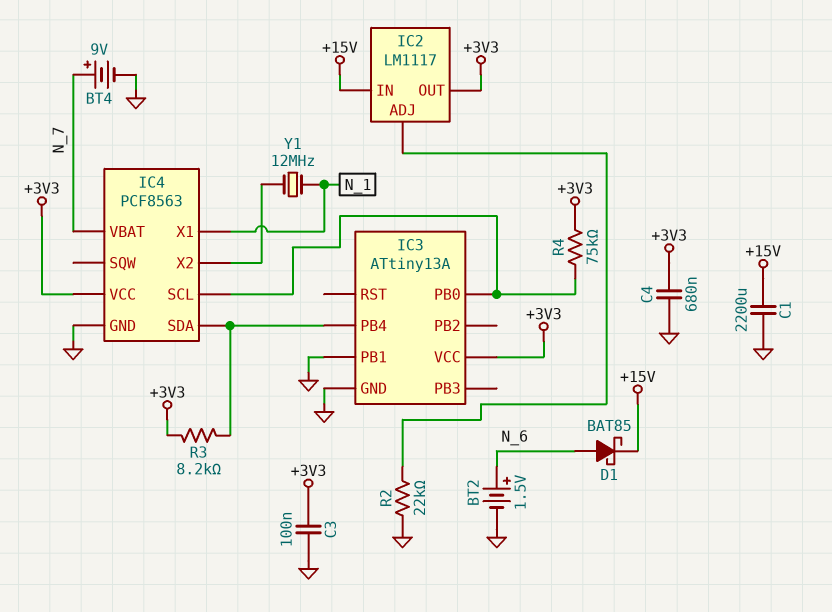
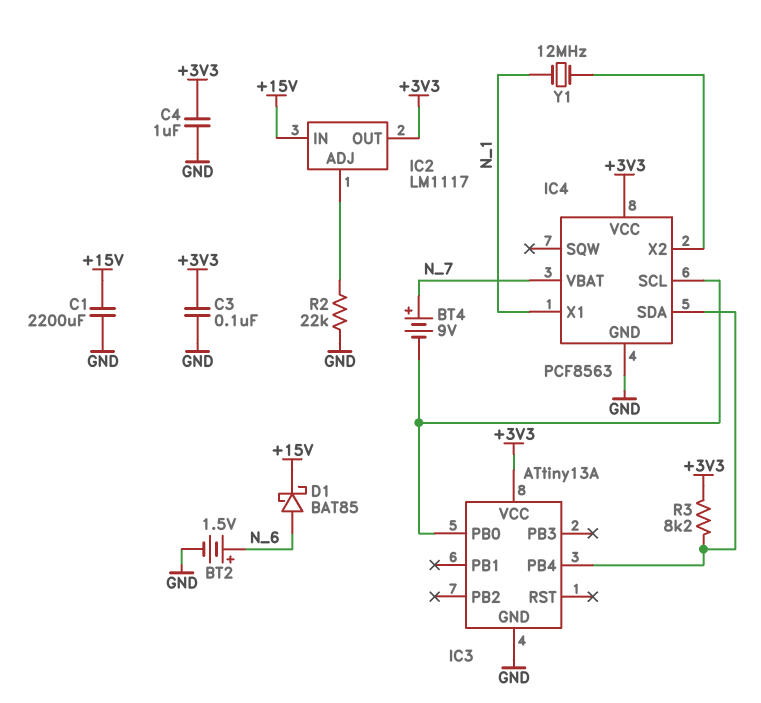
BT4: 9V (plus N_7, minus GND) -> 9V (plus N_7, minus IC3/PB0)
C4: 680nF (+3V3, GND) -> 1uF (+3V3, GND)
IC3 pin PB1: GND -> none
R4: 75k (+3V3, IC3/PB0) -> none

